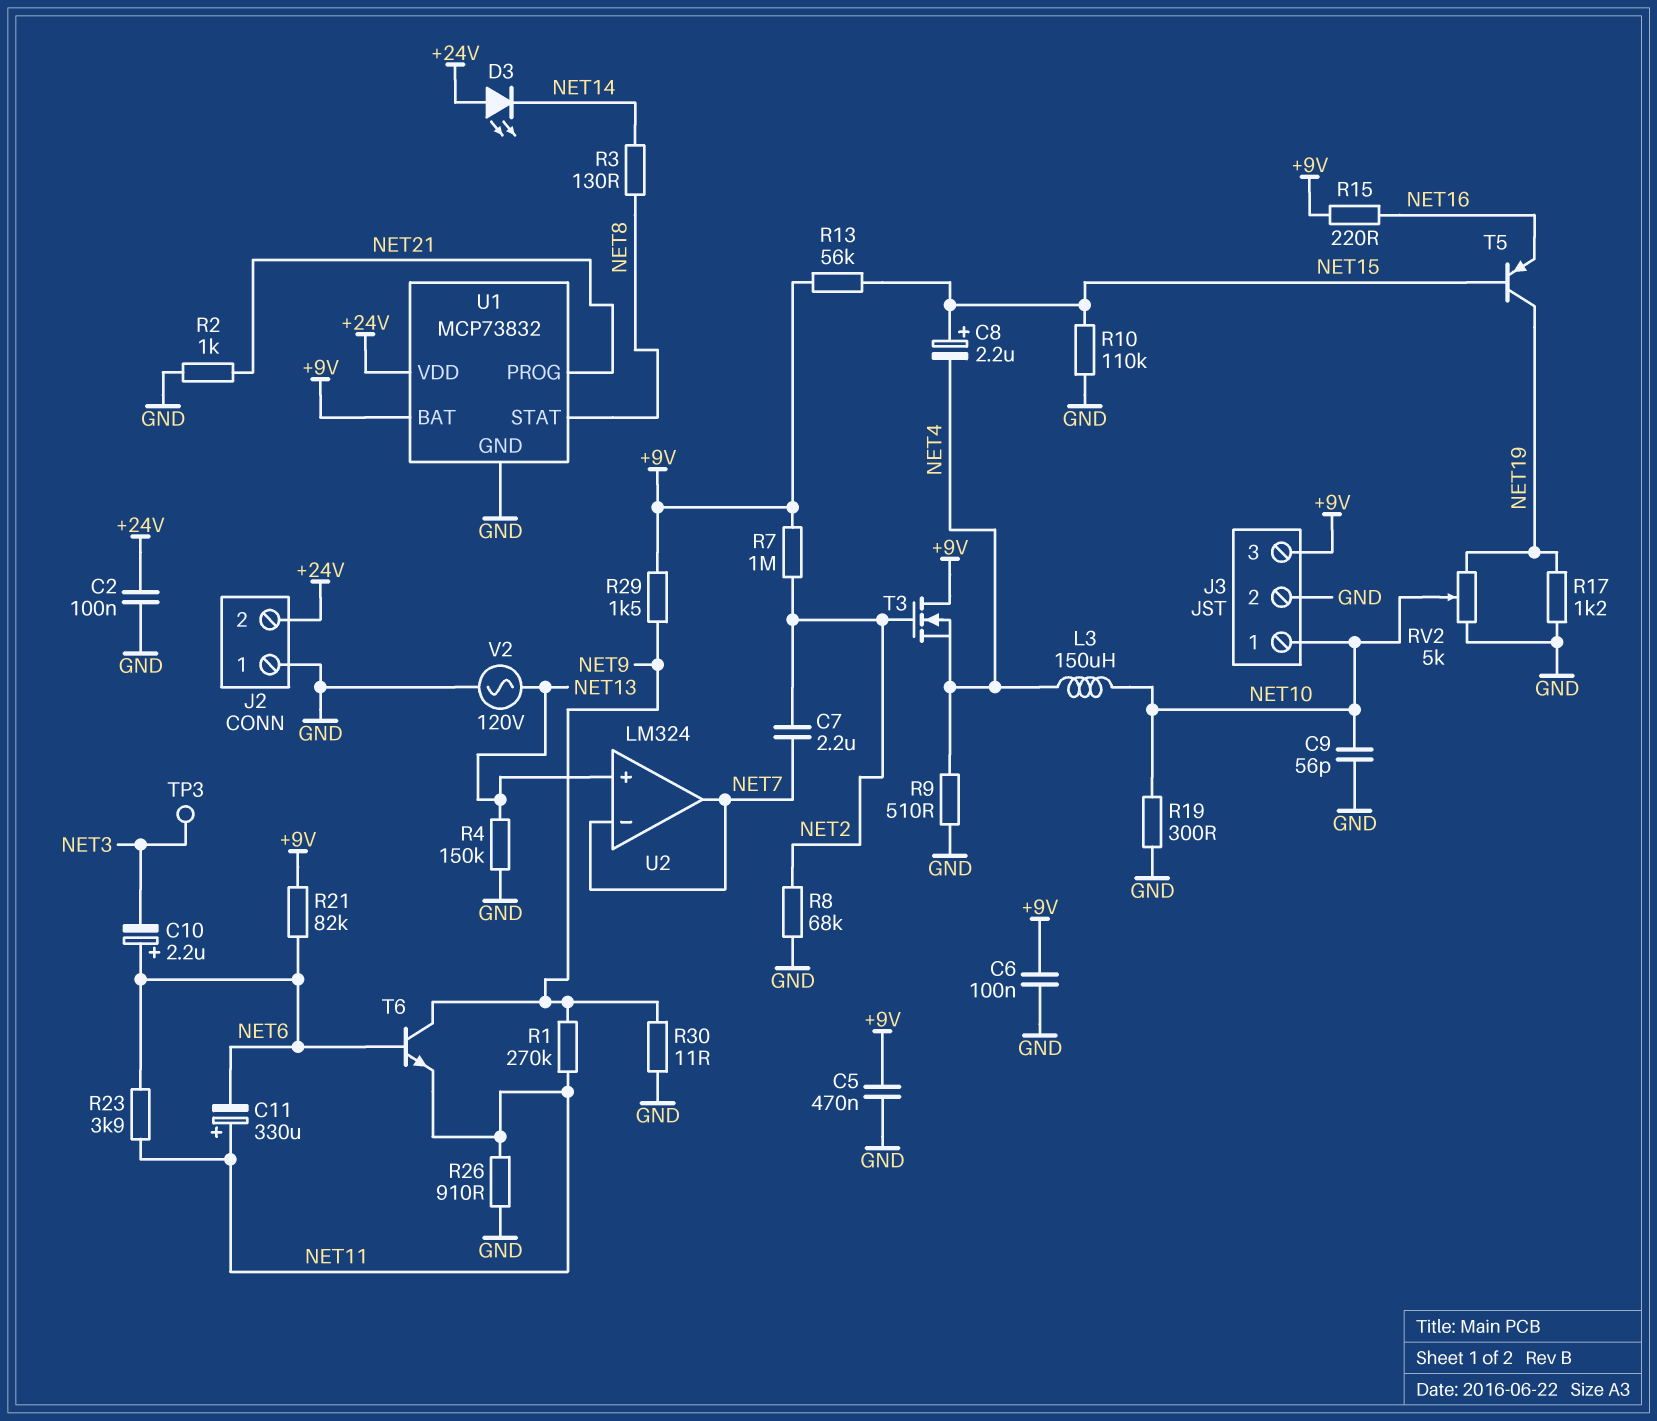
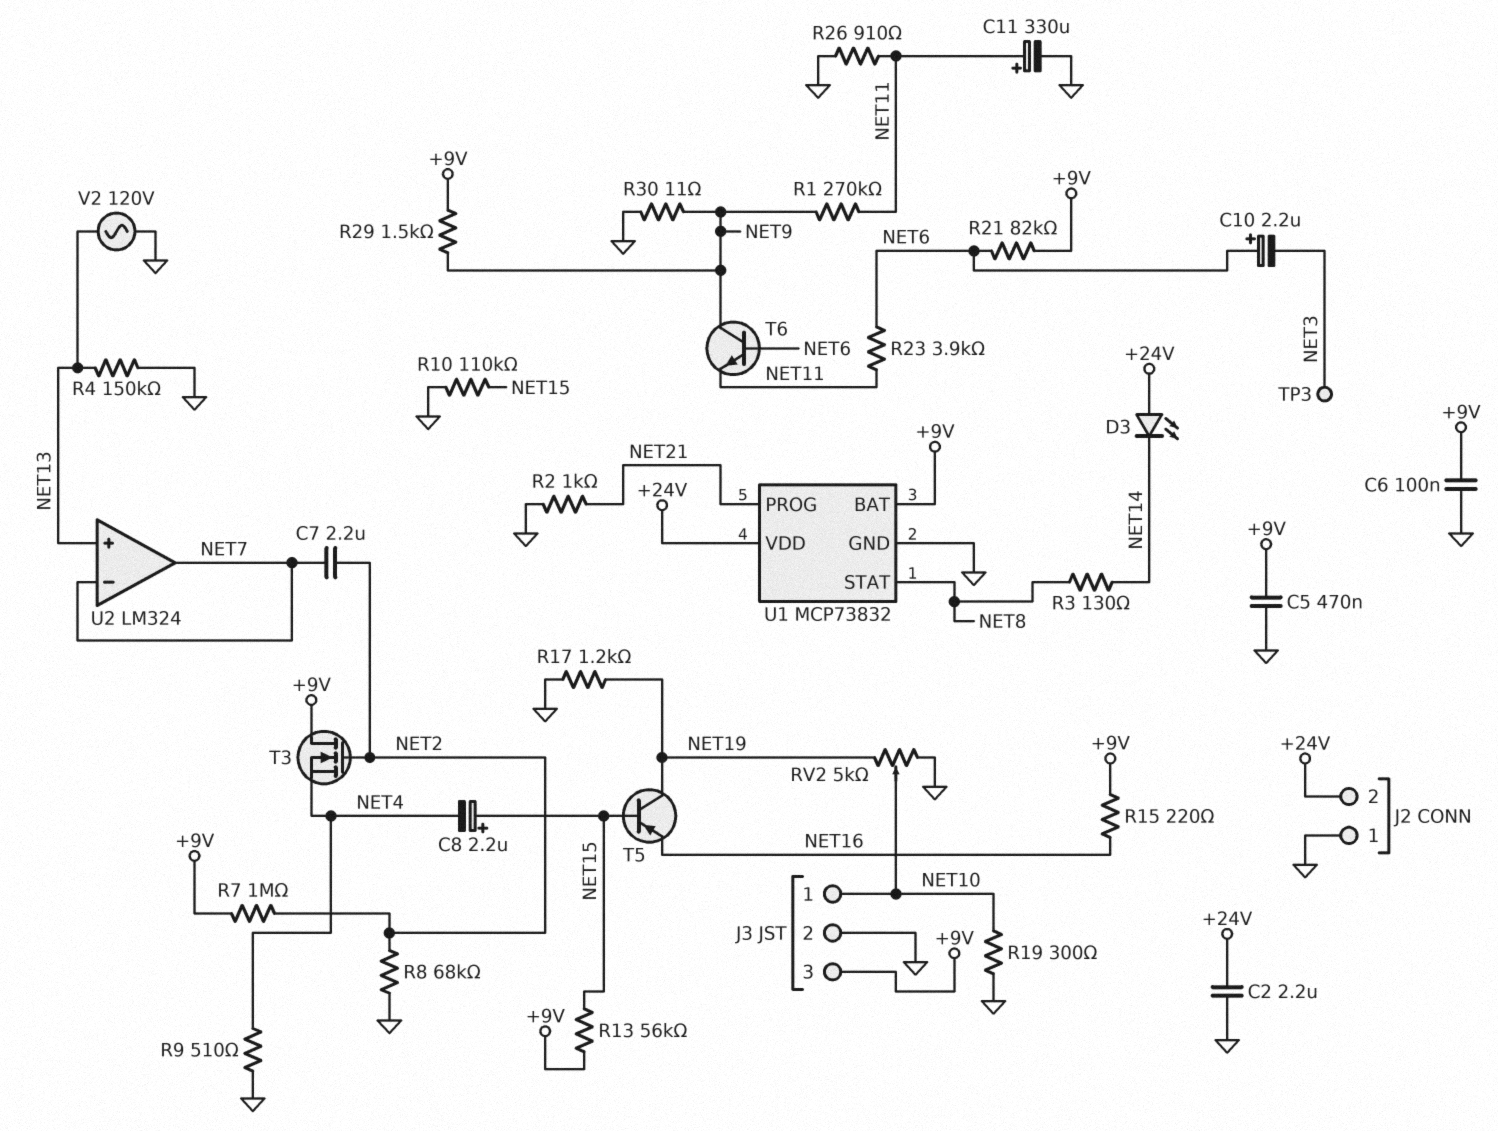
C2: 100nF (+24V, GND) -> 2.2uF (+24V, GND)
C9: 56pF (GND, NET10) -> none
C11: 330uF (plus NET11, minus NET6) -> 330uF (plus NET11, minus GND)
L3: 150uH (NET4, NET10) -> none

